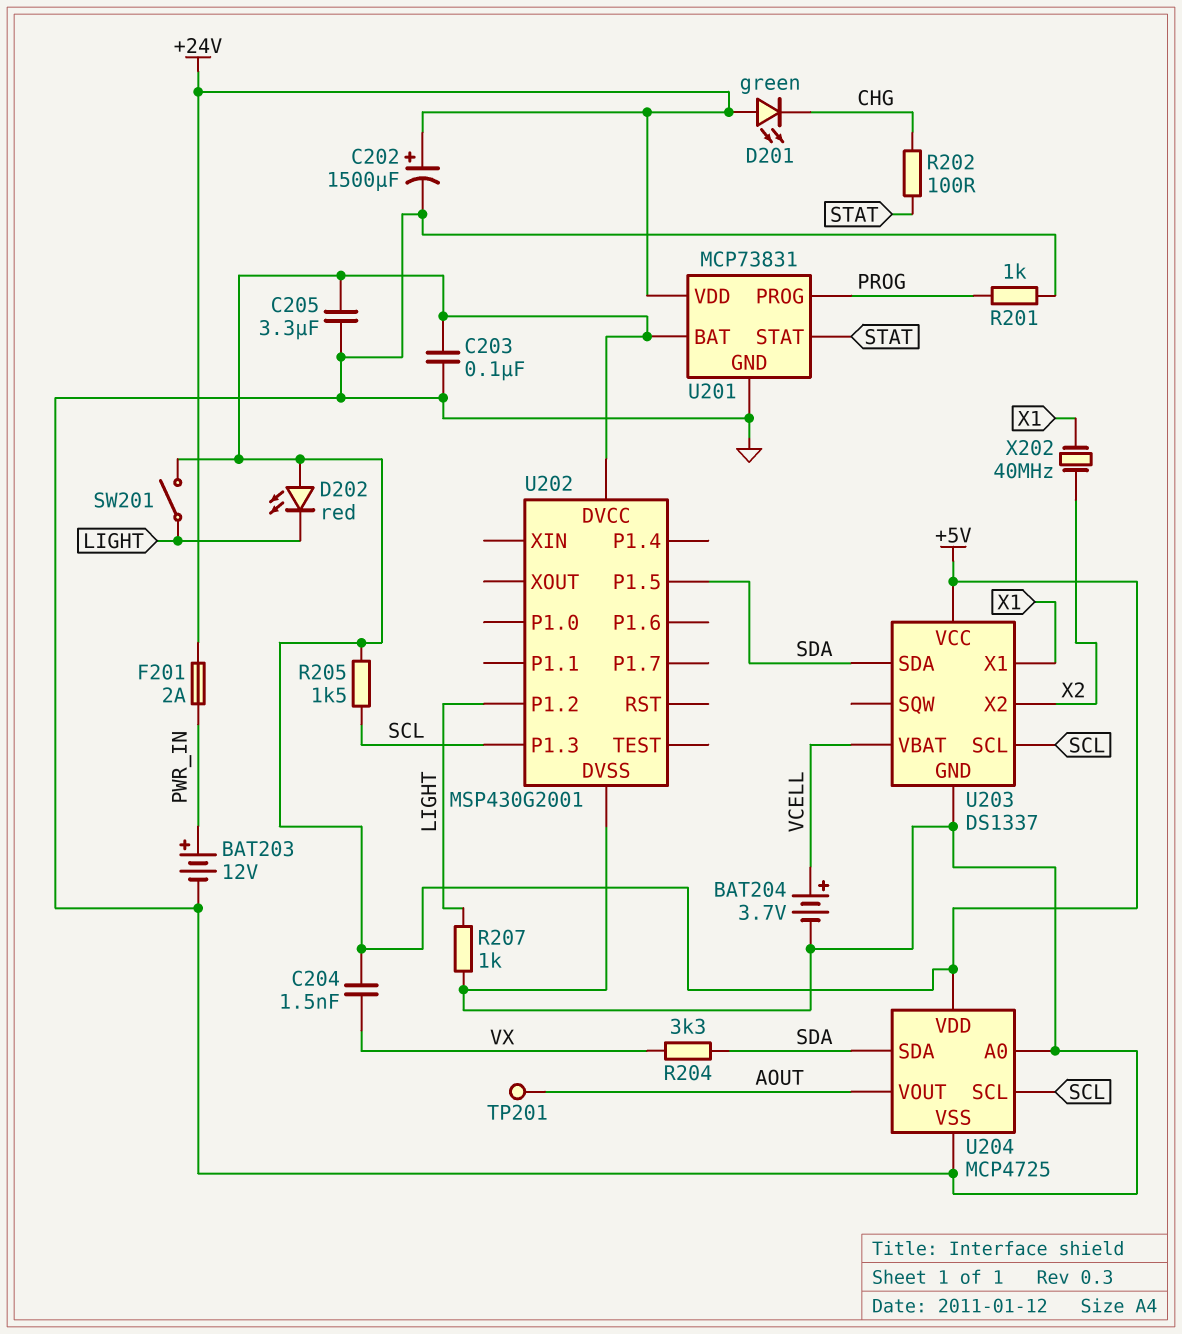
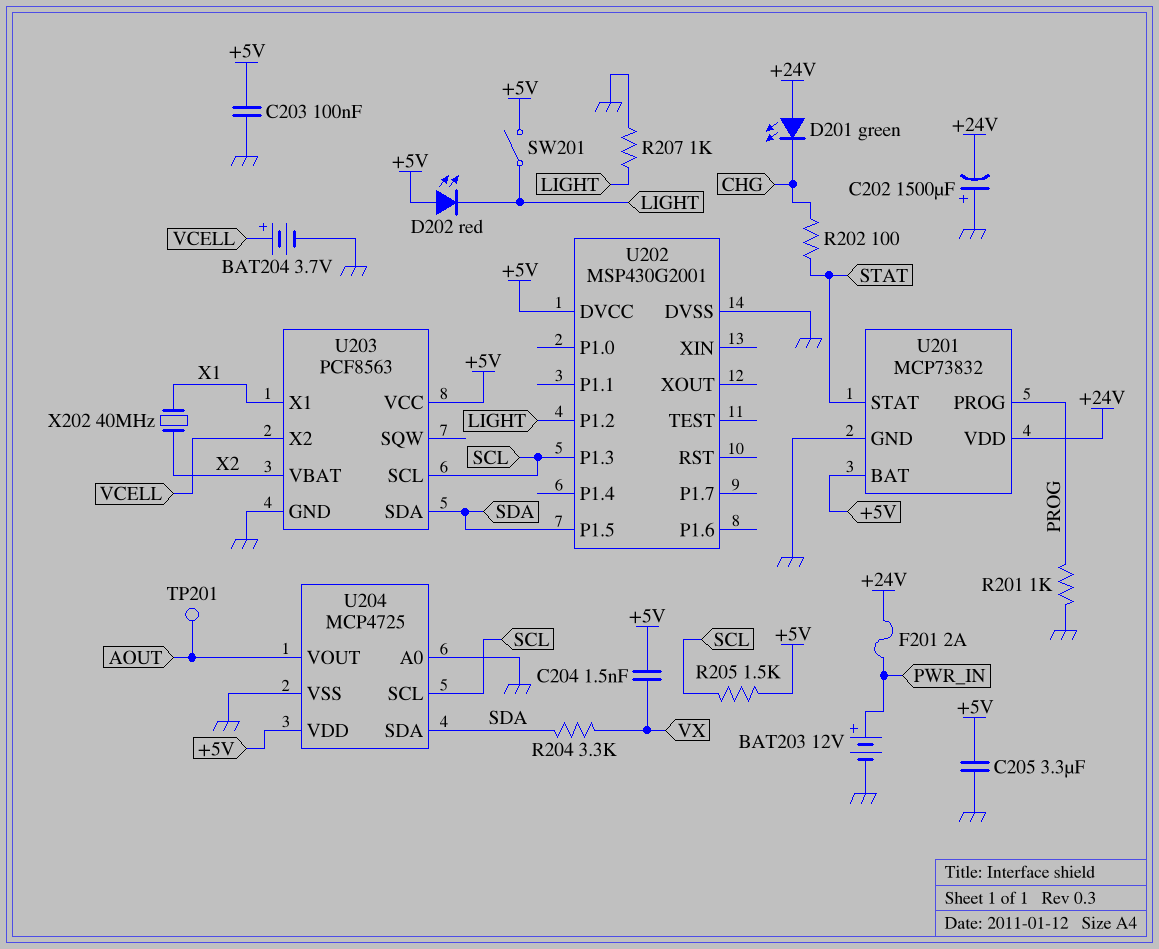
C202: 1500uF (plus +24V, minus GND) -> 1500uF (plus GND, minus +24V)
U201: MCP73831 -> MCP73832
U203: DS1337 -> PCF8563
U203 pin VBAT: VCELL -> X2
U203 pin X2: X2 -> VCELL

